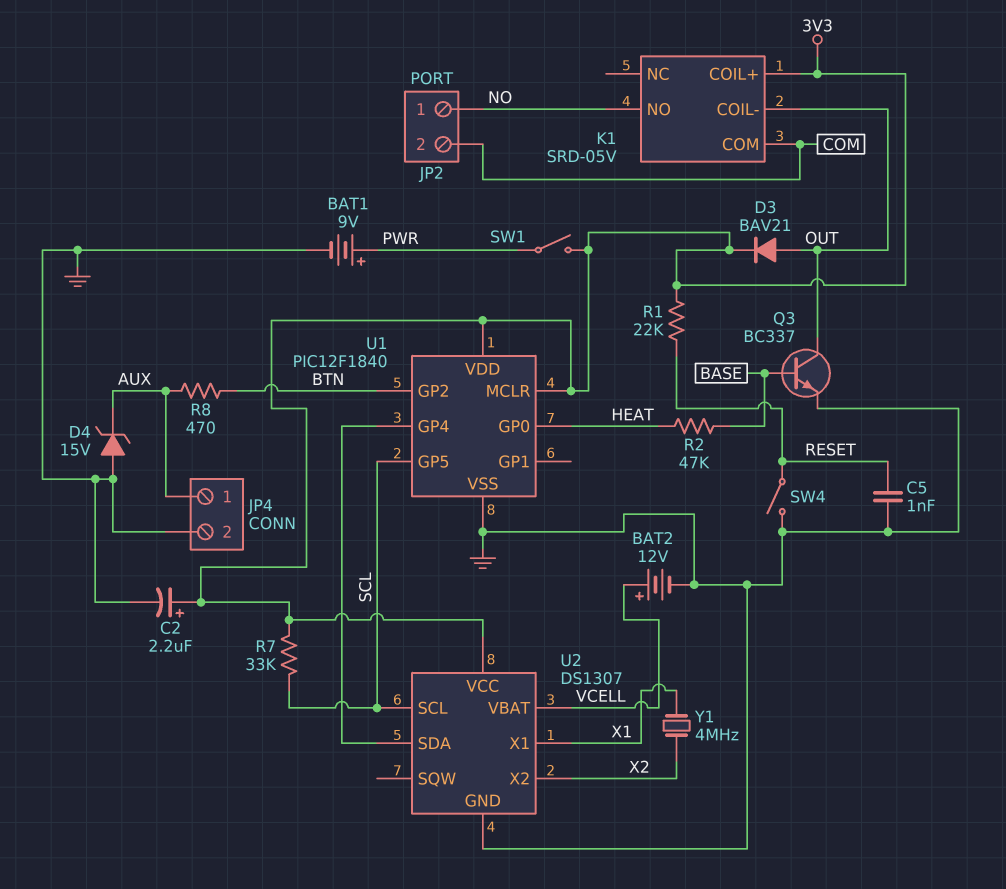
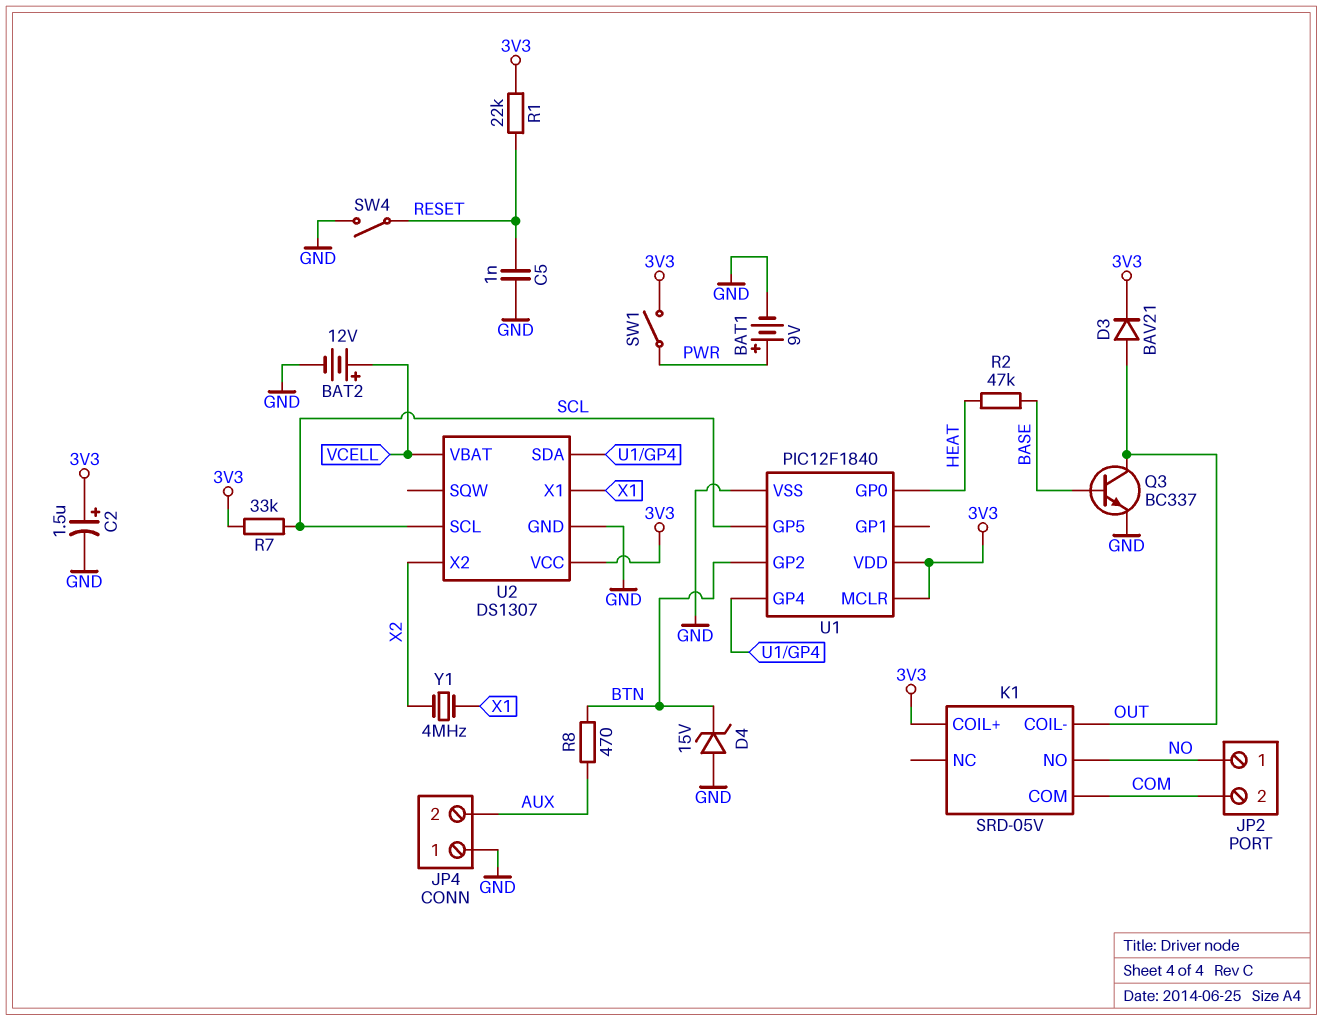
C2: 2.2uF (plus 3V3, minus GND) -> 1.5uF (plus 3V3, minus GND)
D4: zener 15V (A GND, K AUX) -> zener 15V (A GND, K BTN)
JP4 pin 1: AUX -> GND
JP4 pin 2: GND -> AUX

